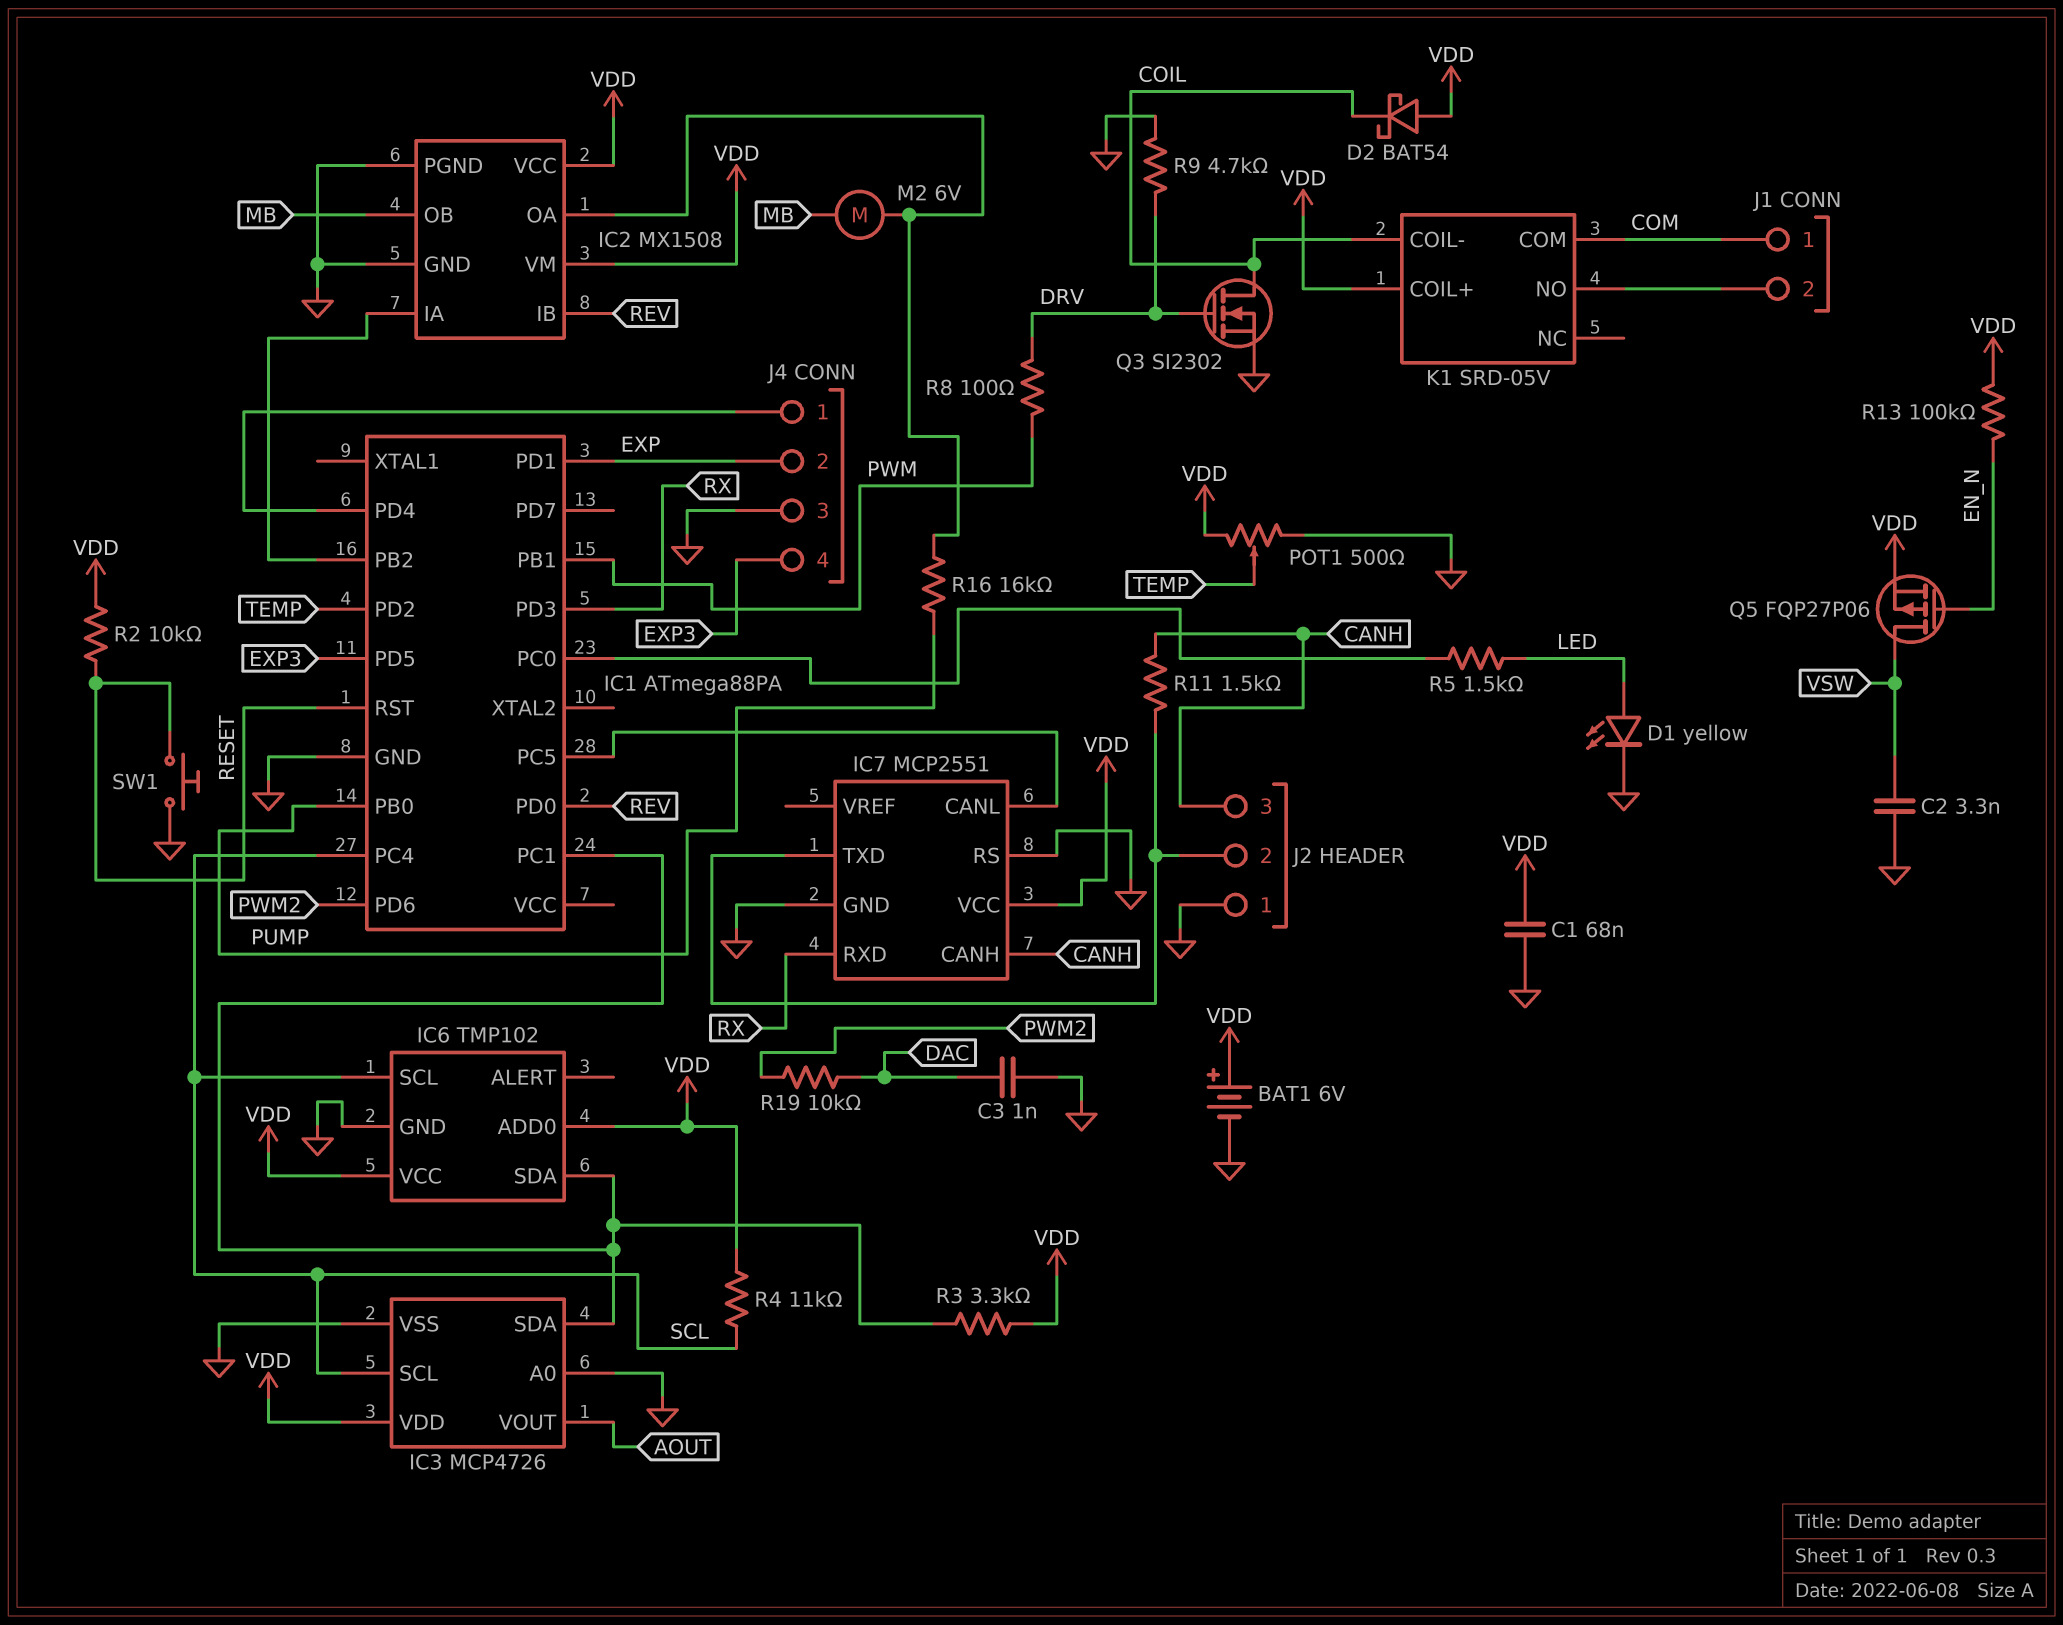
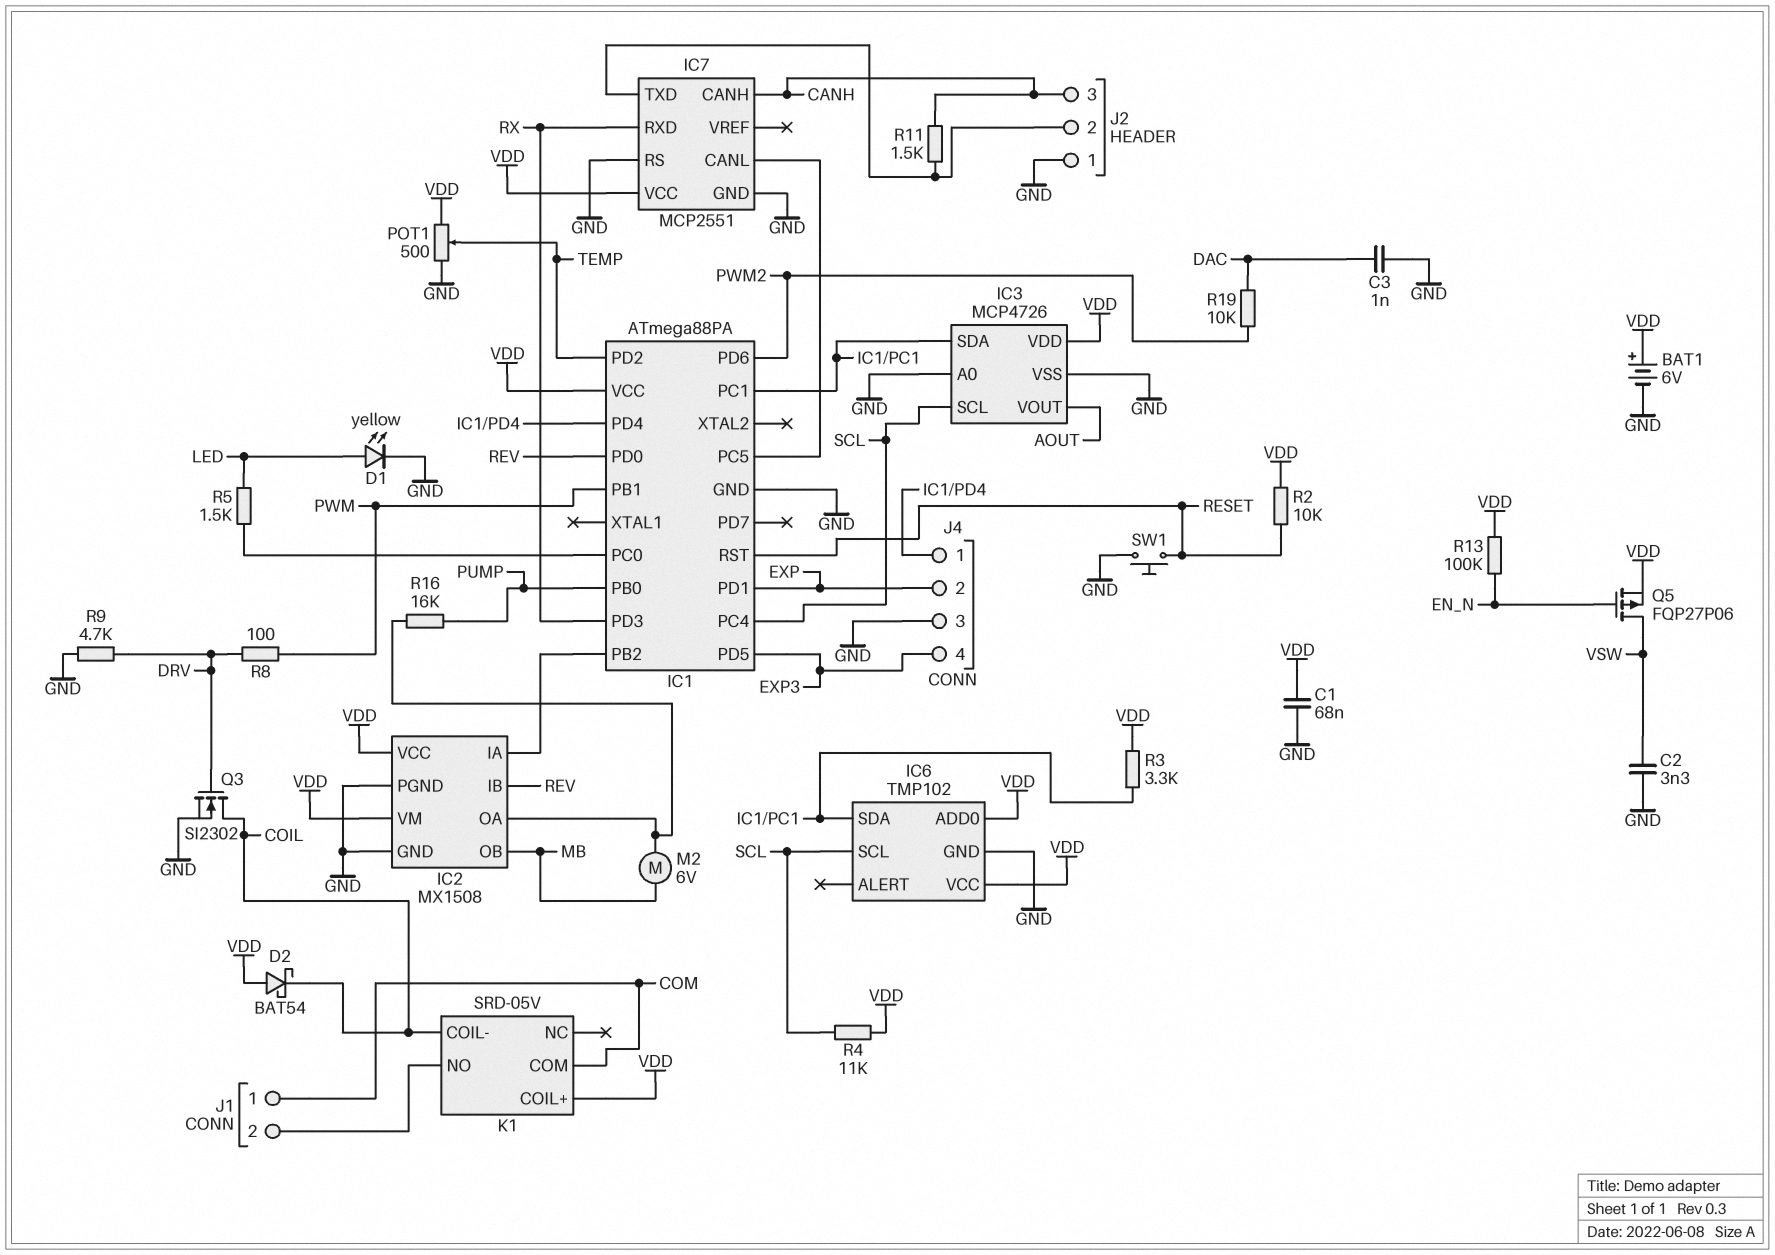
IC1 pin VCC: none -> VDD

